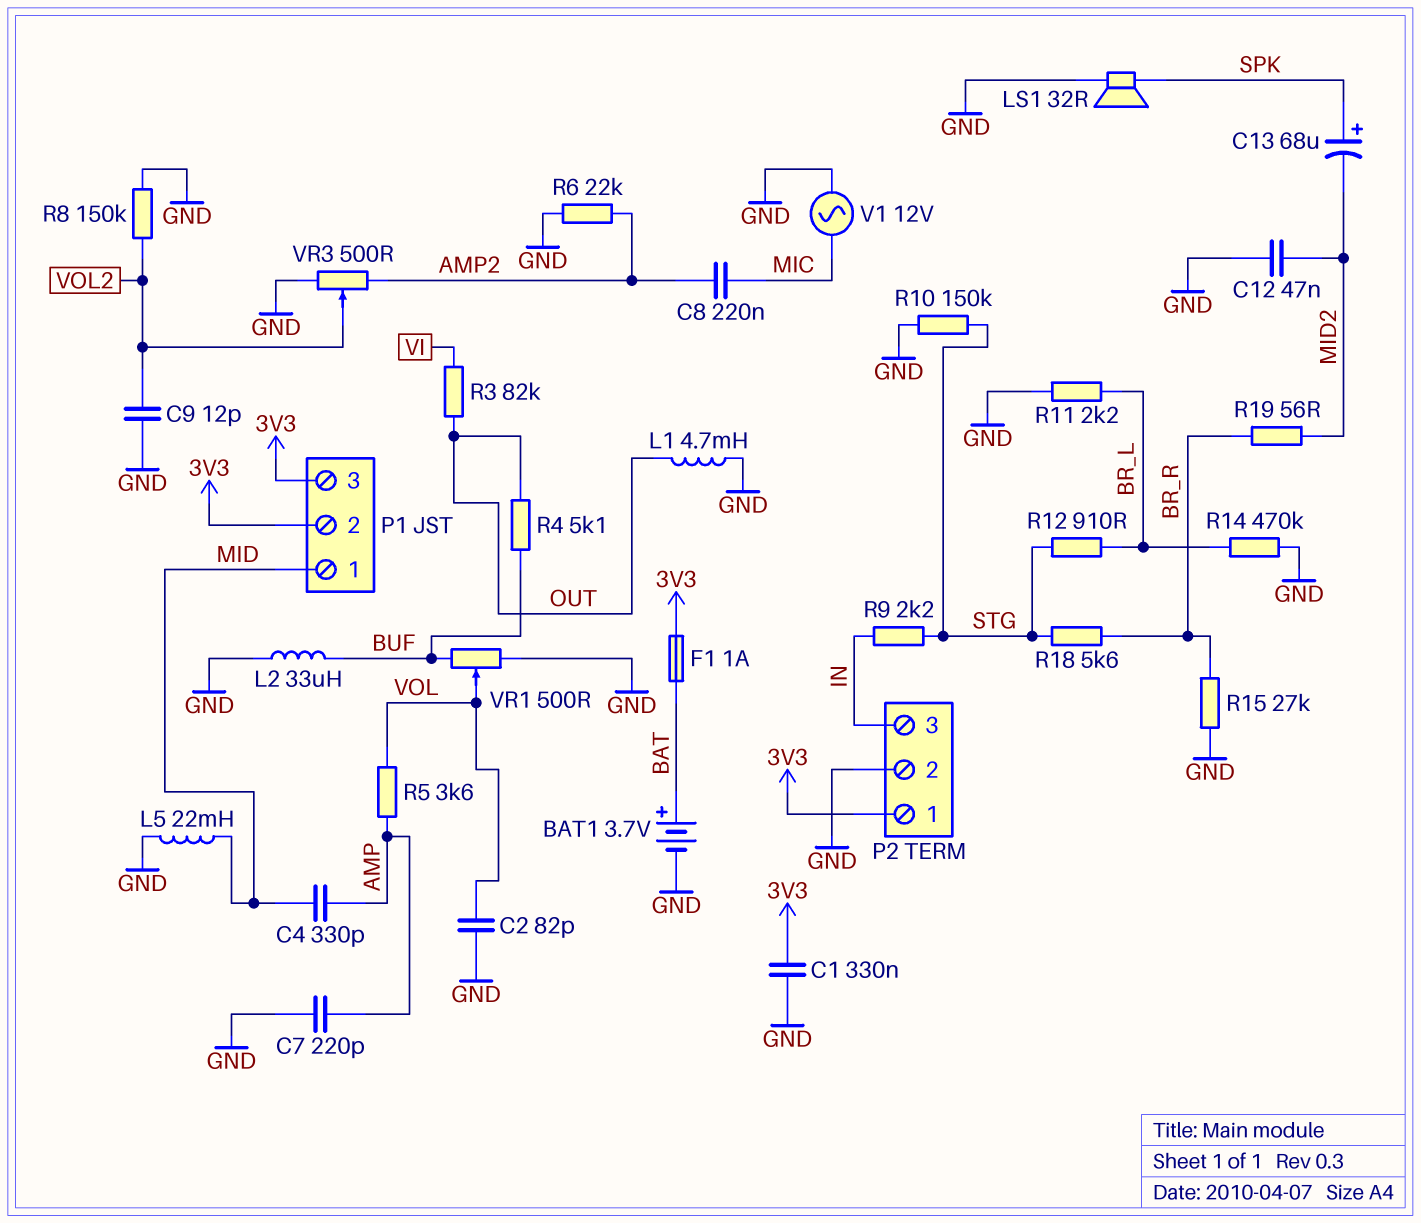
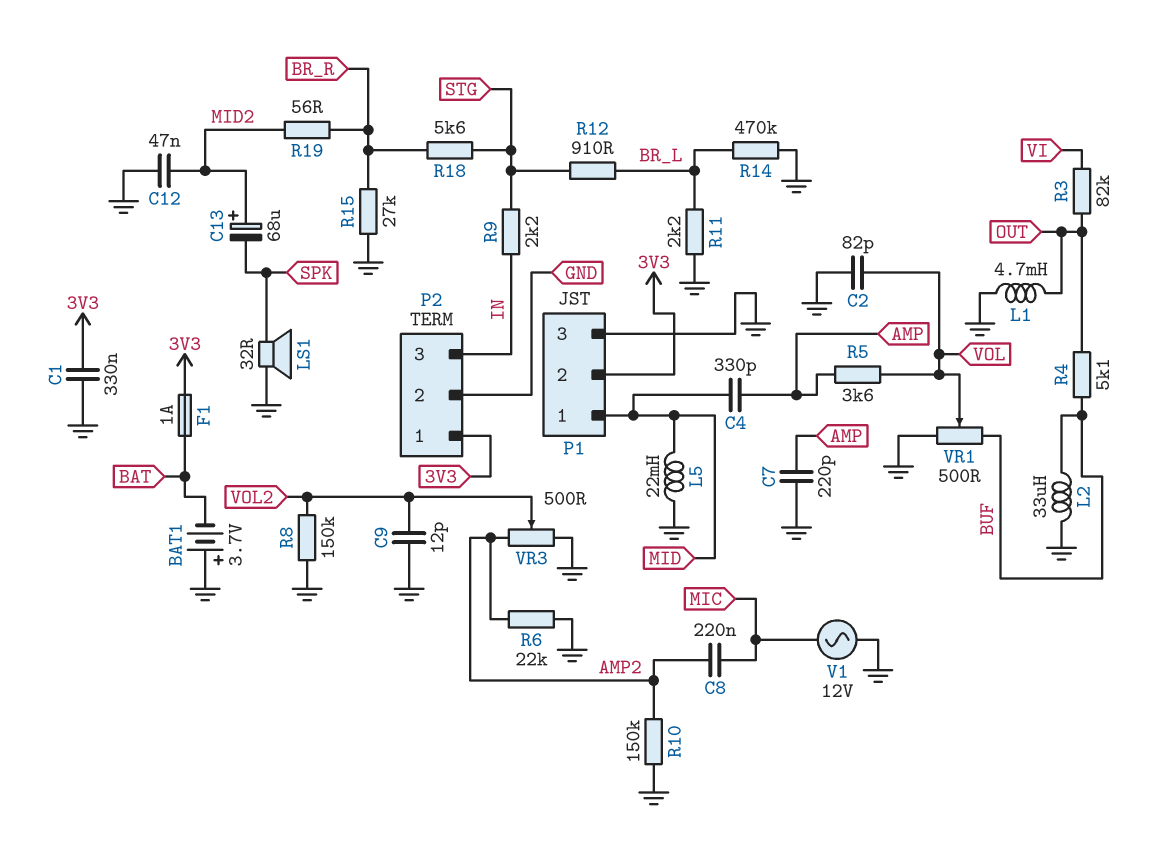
BAT1: 3.7V (plus BAT, minus GND) -> 3.7V (plus GND, minus BAT)
C13: 68uF (plus SPK, minus MID2) -> 68uF (plus MID2, minus SPK)
P1 pin 3: 3V3 -> GND
R10: 150k (GND, STG) -> 150k (AMP2, GND)

